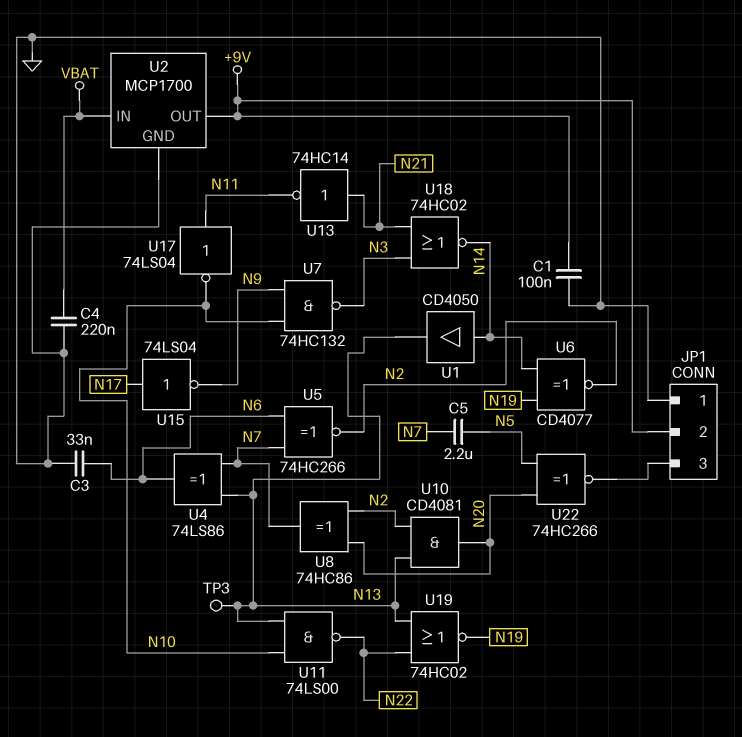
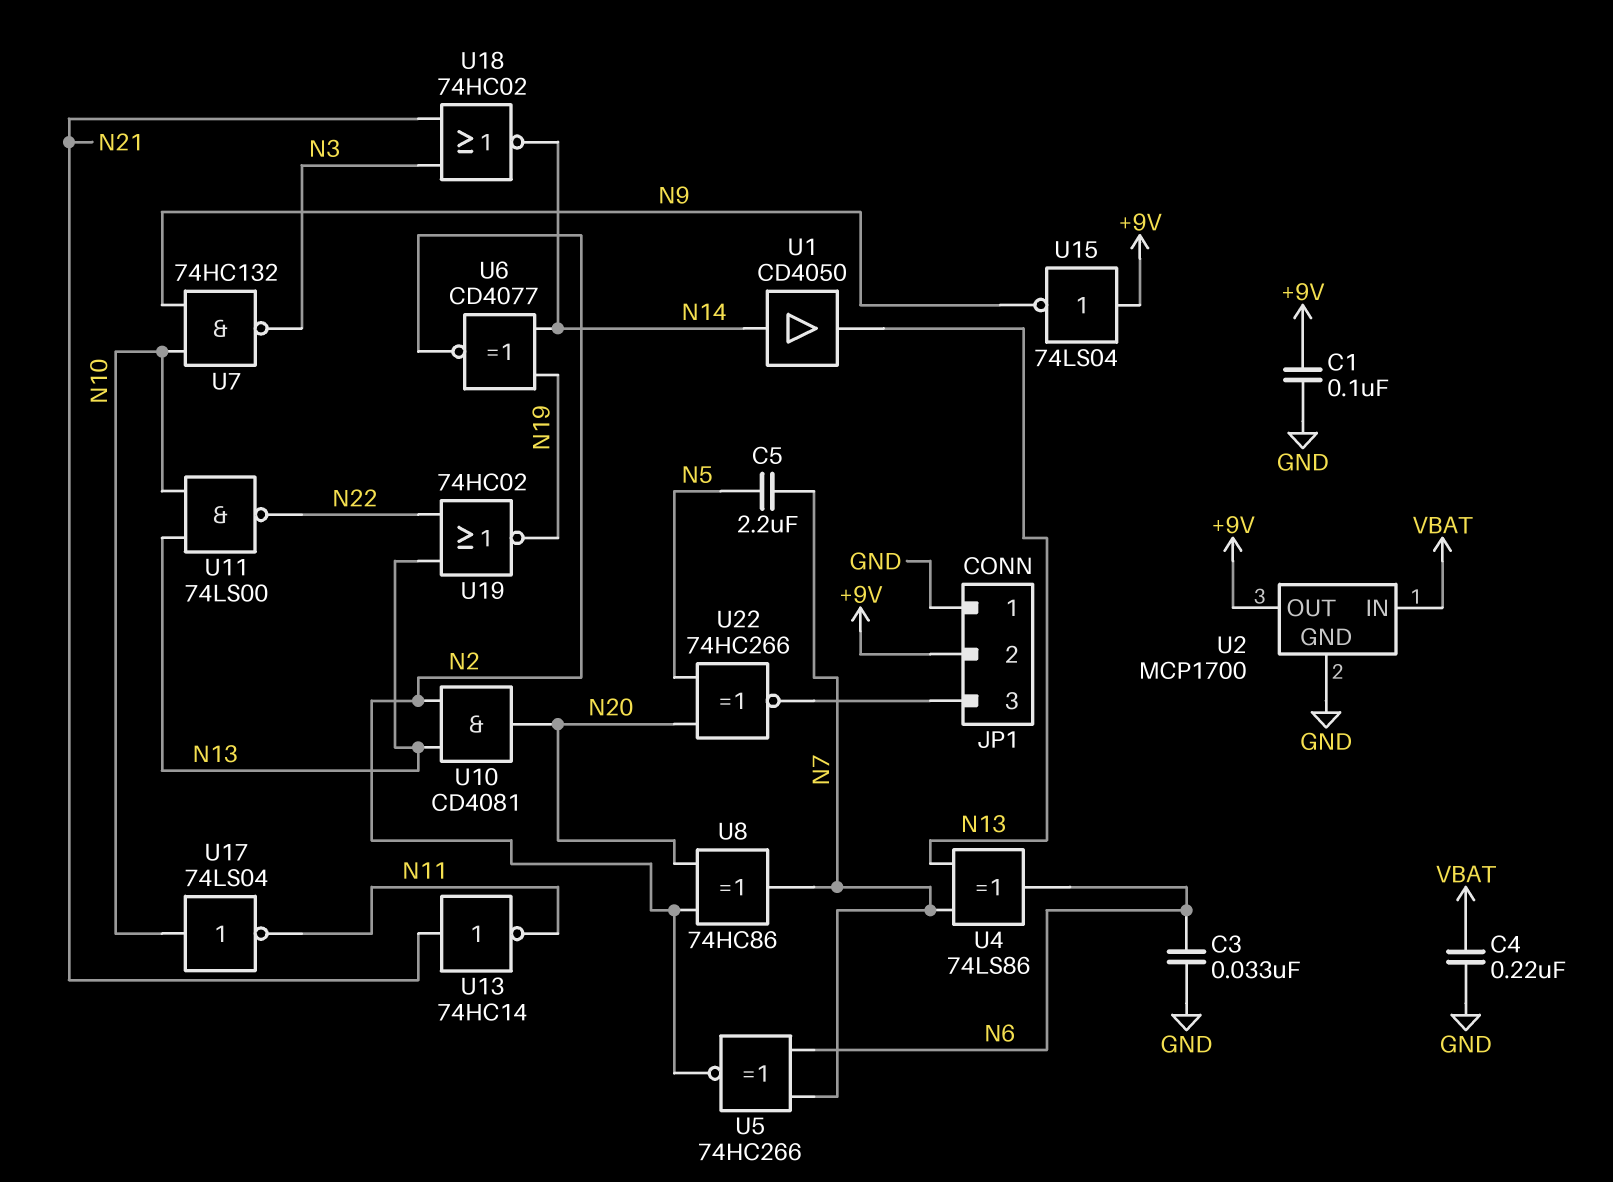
TP3: test point (N13) -> none
U15: NOT 74LS04 (in N17, out N9) -> NOT 74LS04 (in +9V, out N9)
U17: NOT 74LS04 (in N11, out N10) -> NOT 74LS04 (in N10, out N11)

